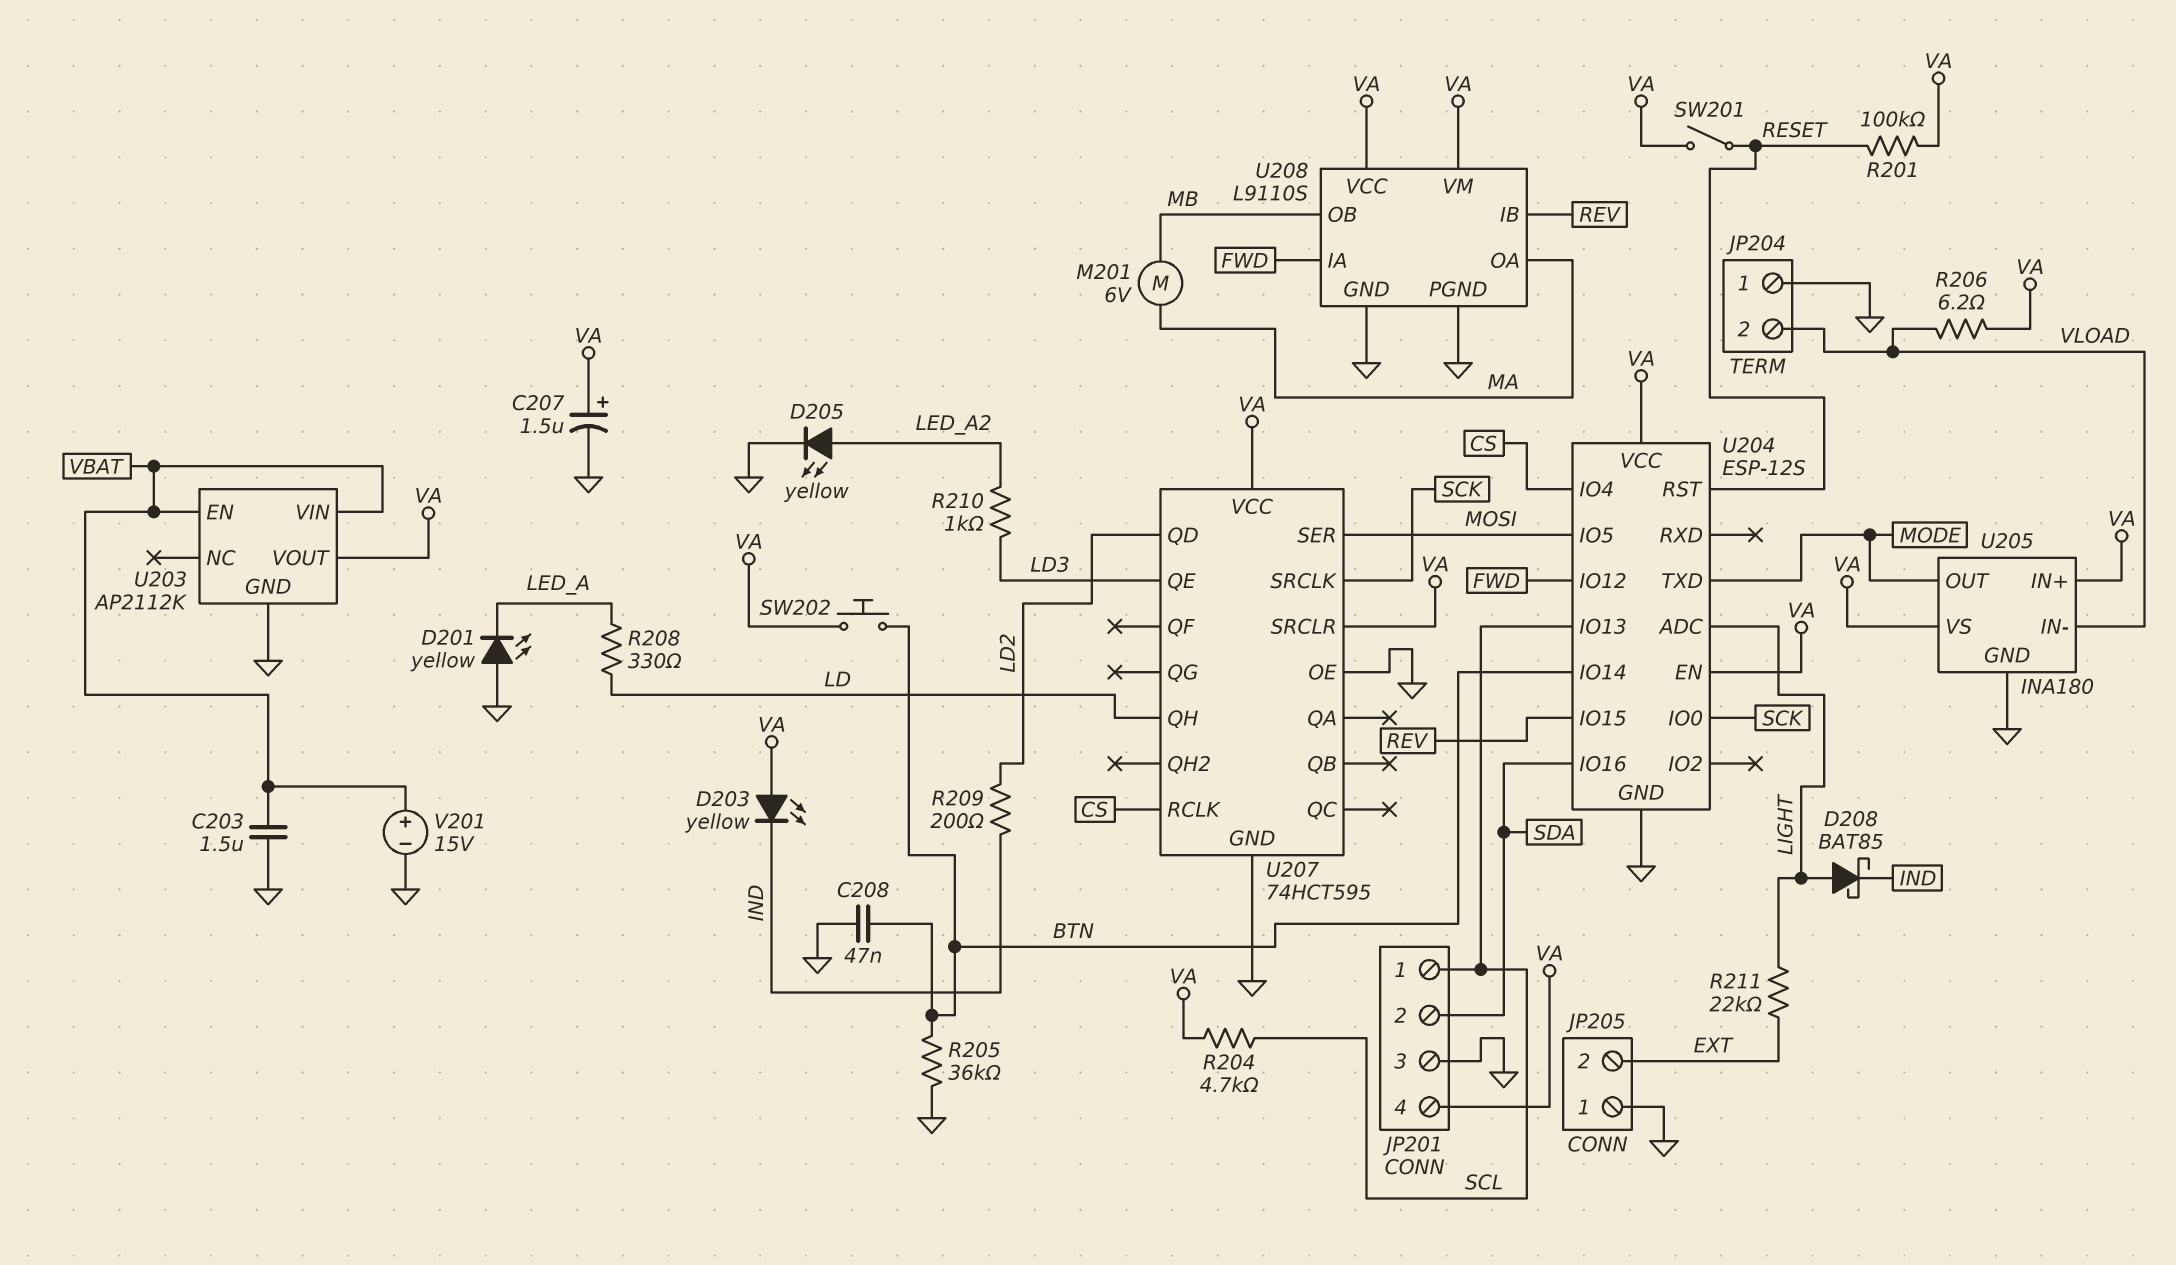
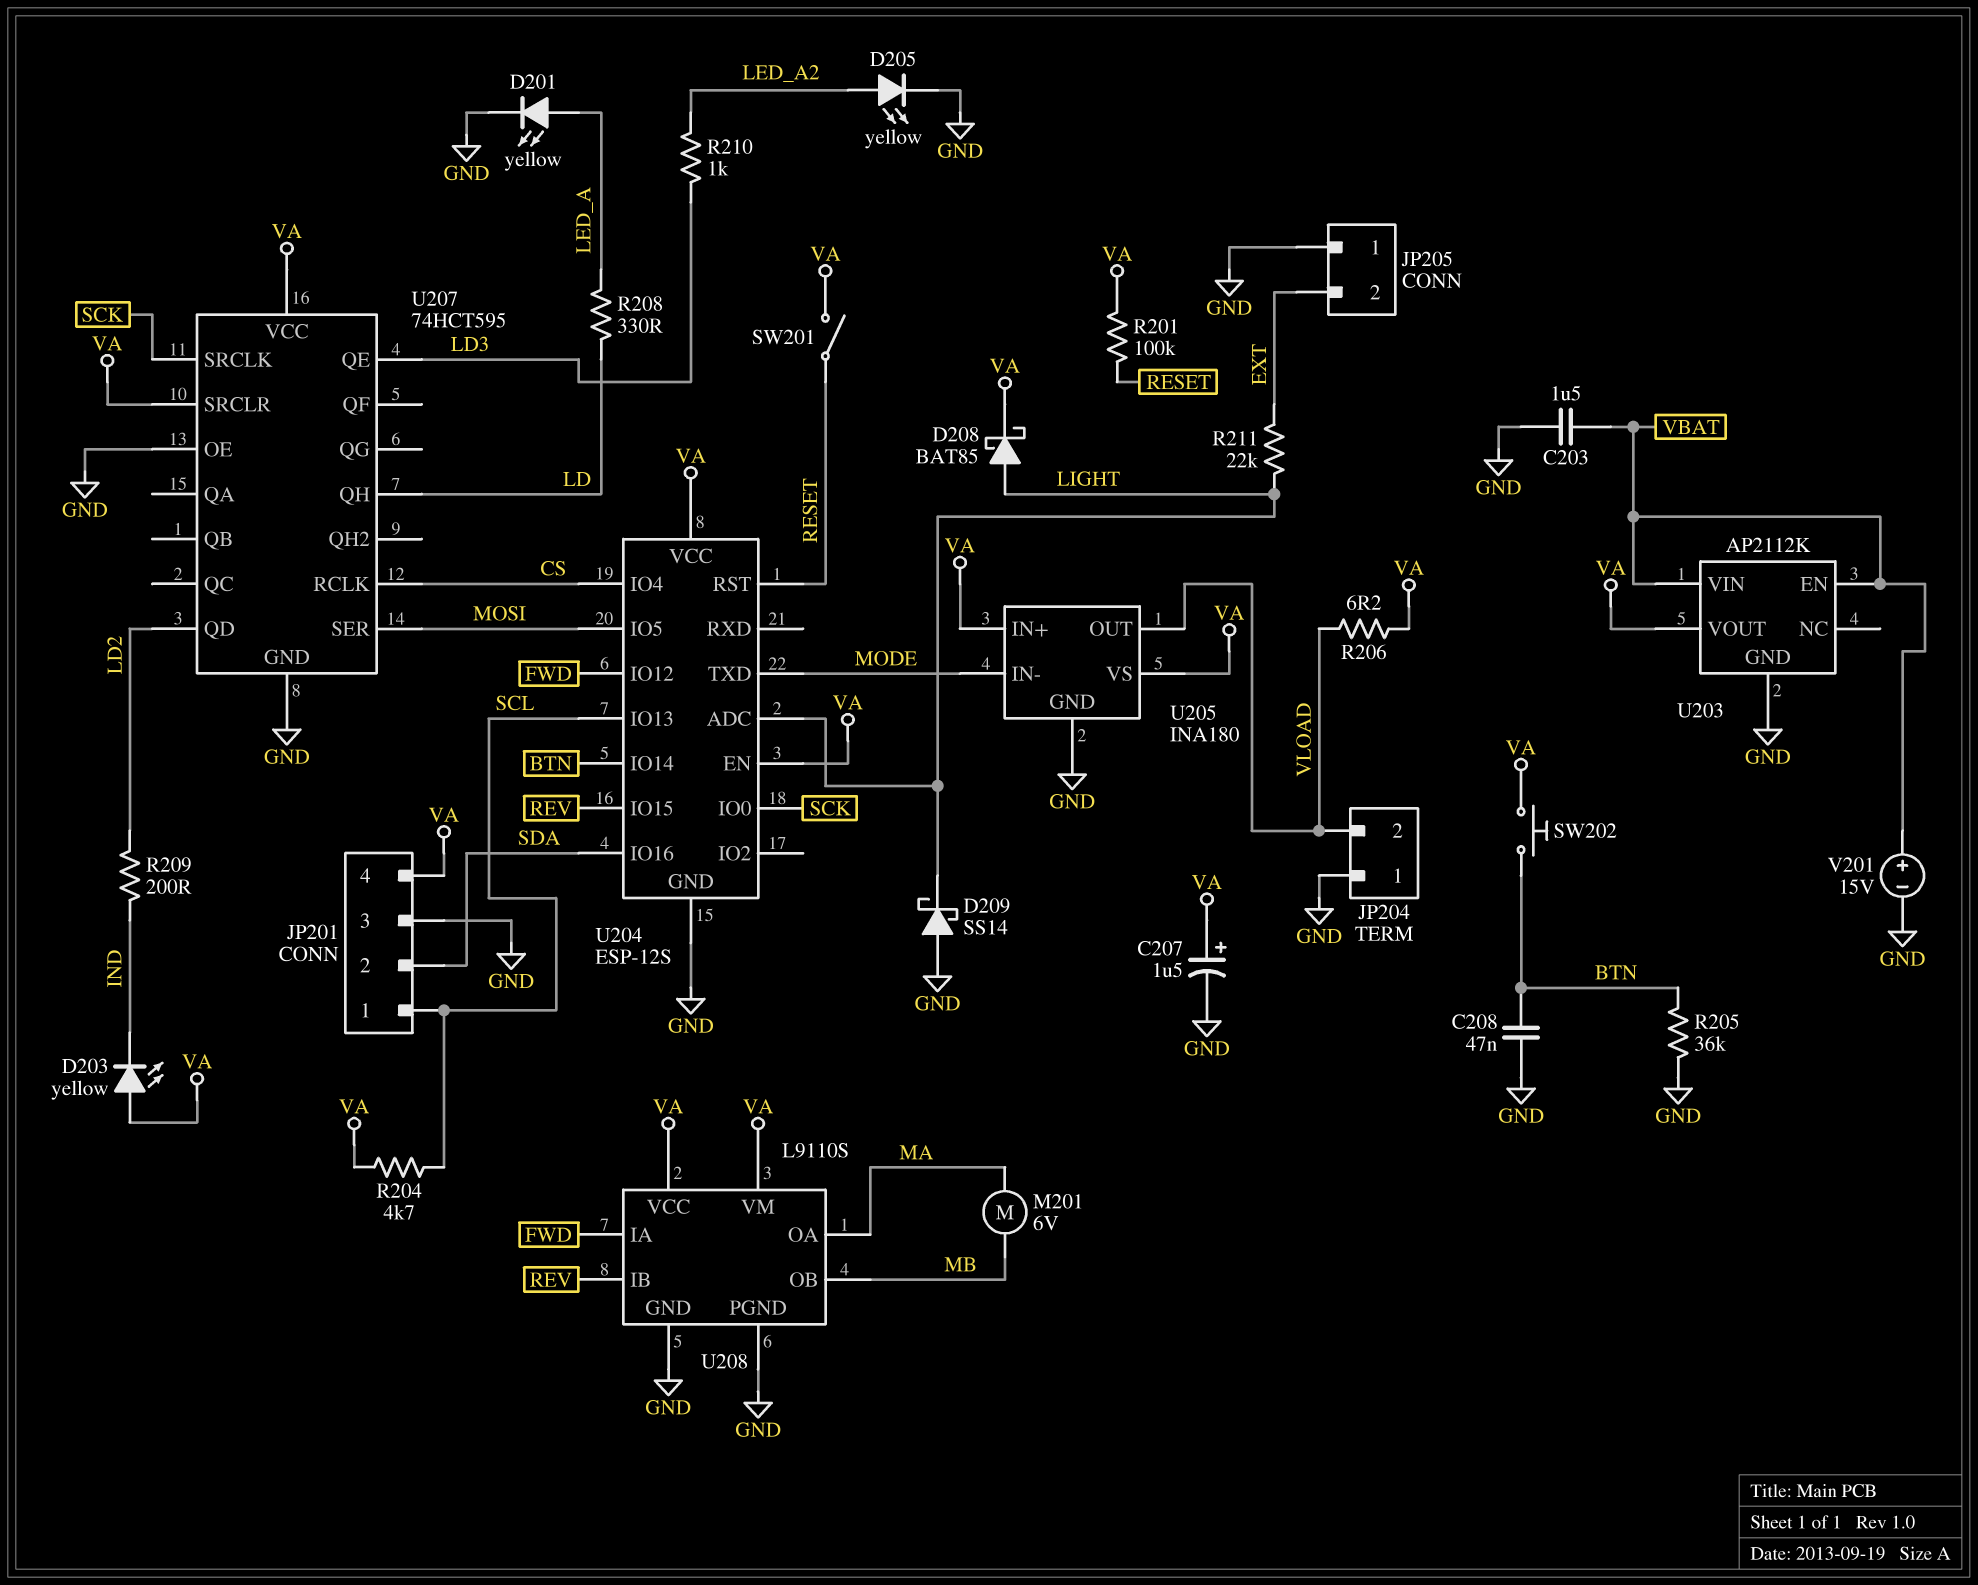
D201: LED yellow (A GND, K LED_A) -> LED yellow (A LED_A, K GND)
D208: schottky BAT85 (A LIGHT, K IND) -> schottky BAT85 (A LIGHT, K VA)
D209: none -> schottky SS14 (A GND, K LIGHT)
U205 pin IN-: VLOAD -> MODE
U205 pin OUT: MODE -> VLOAD

